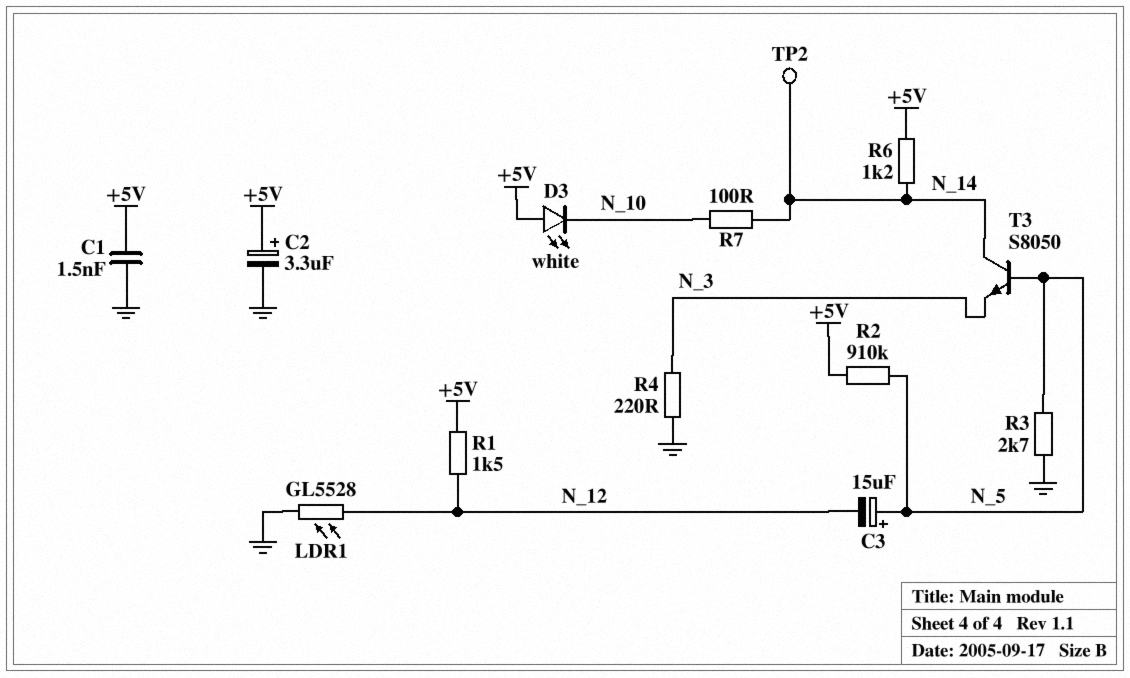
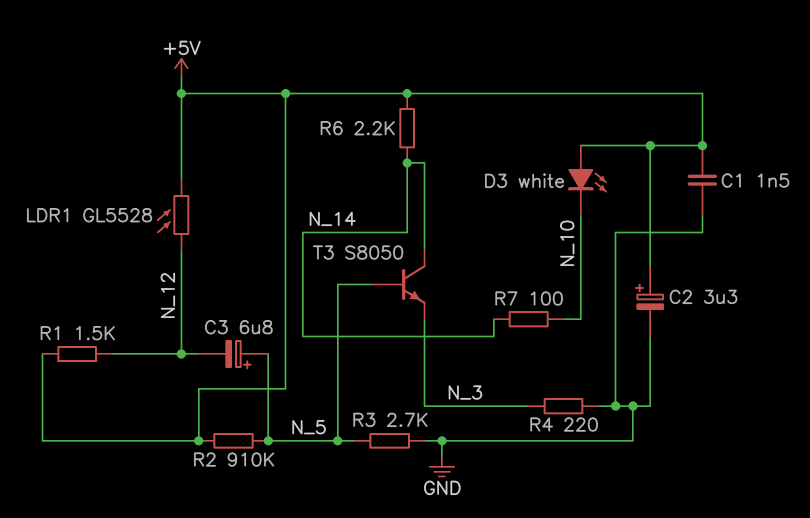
C3: 15uF (plus N_5, minus N_12) -> 6.8uF (plus N_5, minus N_12)
LDR1: GL5528 (GND, N_12) -> GL5528 (+5V, N_12)
R6: 1.2k (+5V, N_14) -> 2.2k (+5V, N_14)
TP2: test point (N_14) -> none

